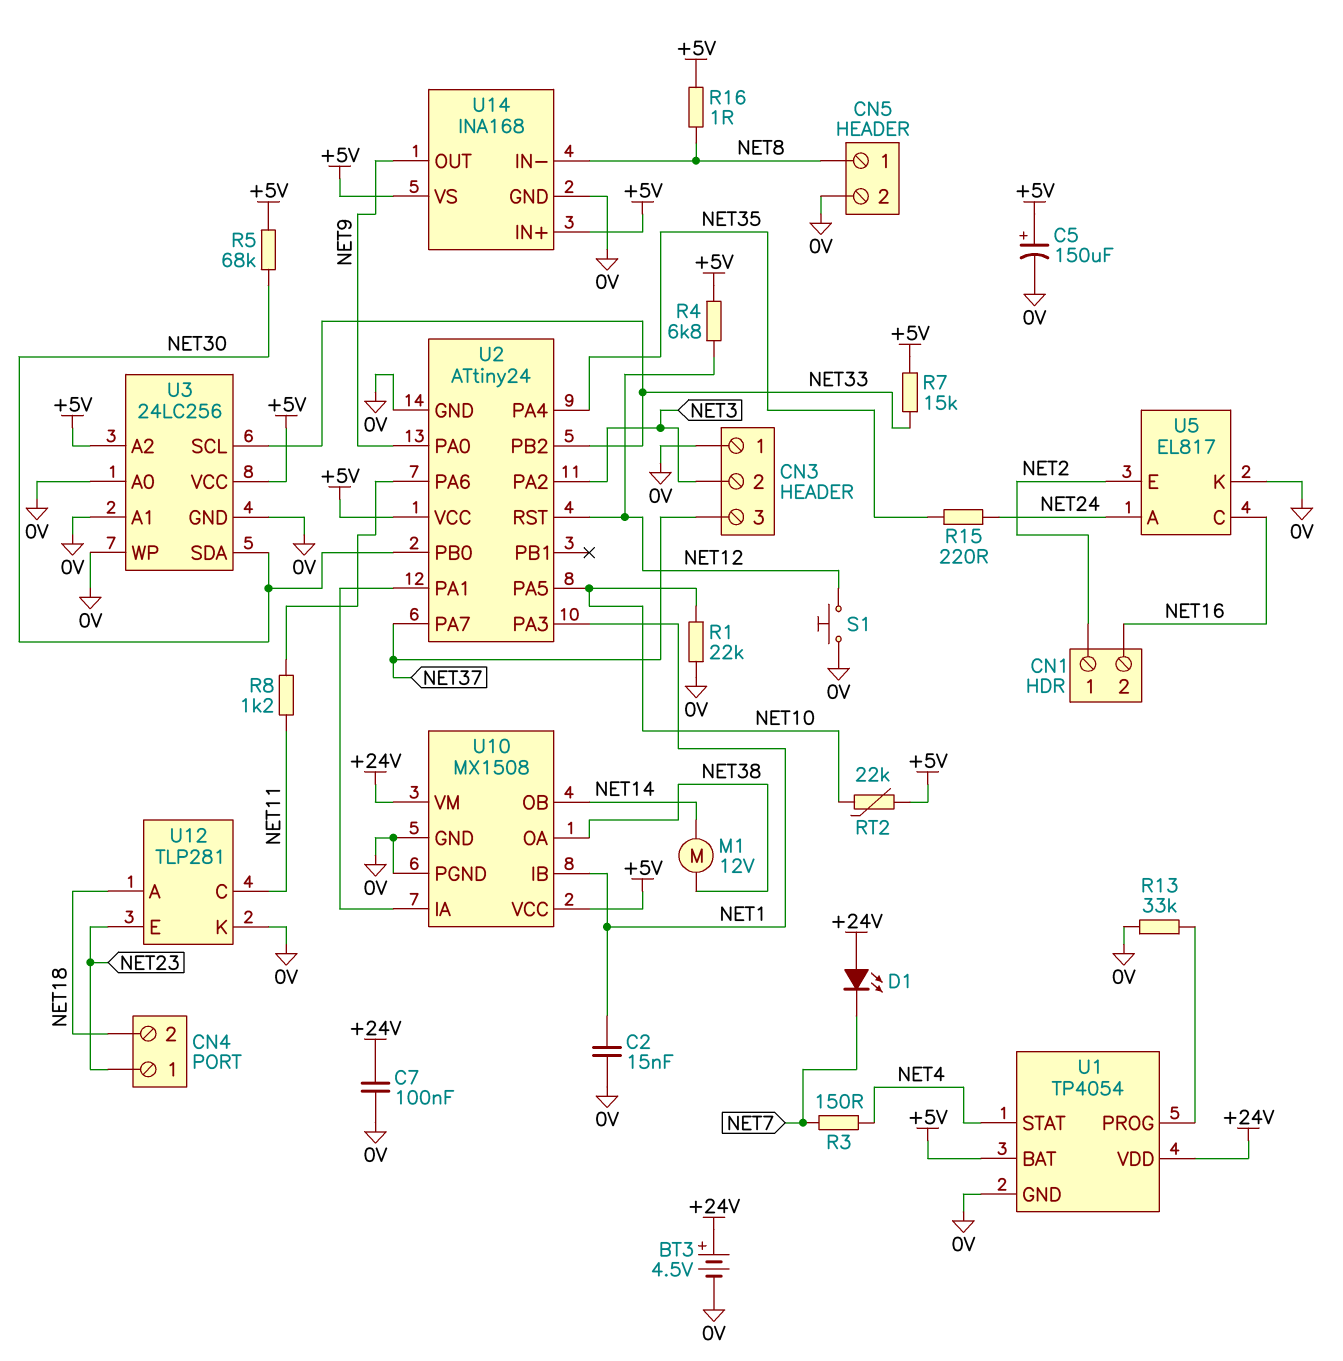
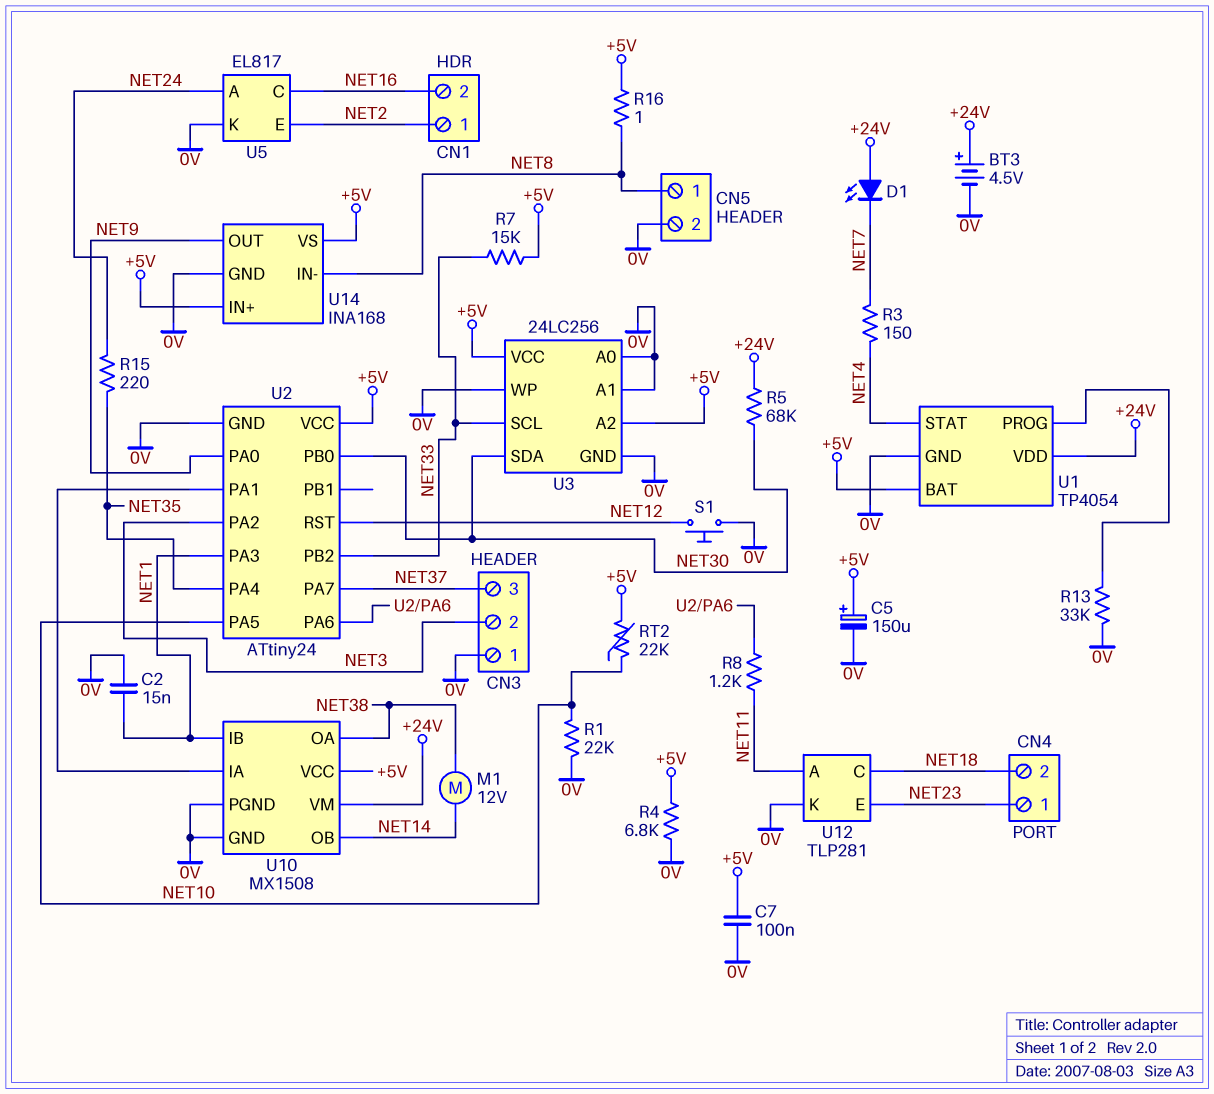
C7: 100nF (+24V, 0V) -> 100nF (+5V, 0V)
R4: 6.8k (+5V, NET12) -> 6.8k (+5V, 0V)
R5: 68k (+5V, NET30) -> 68k (+24V, NET30)
U12 pin A: NET18 -> NET11
U12 pin C: NET11 -> NET18

